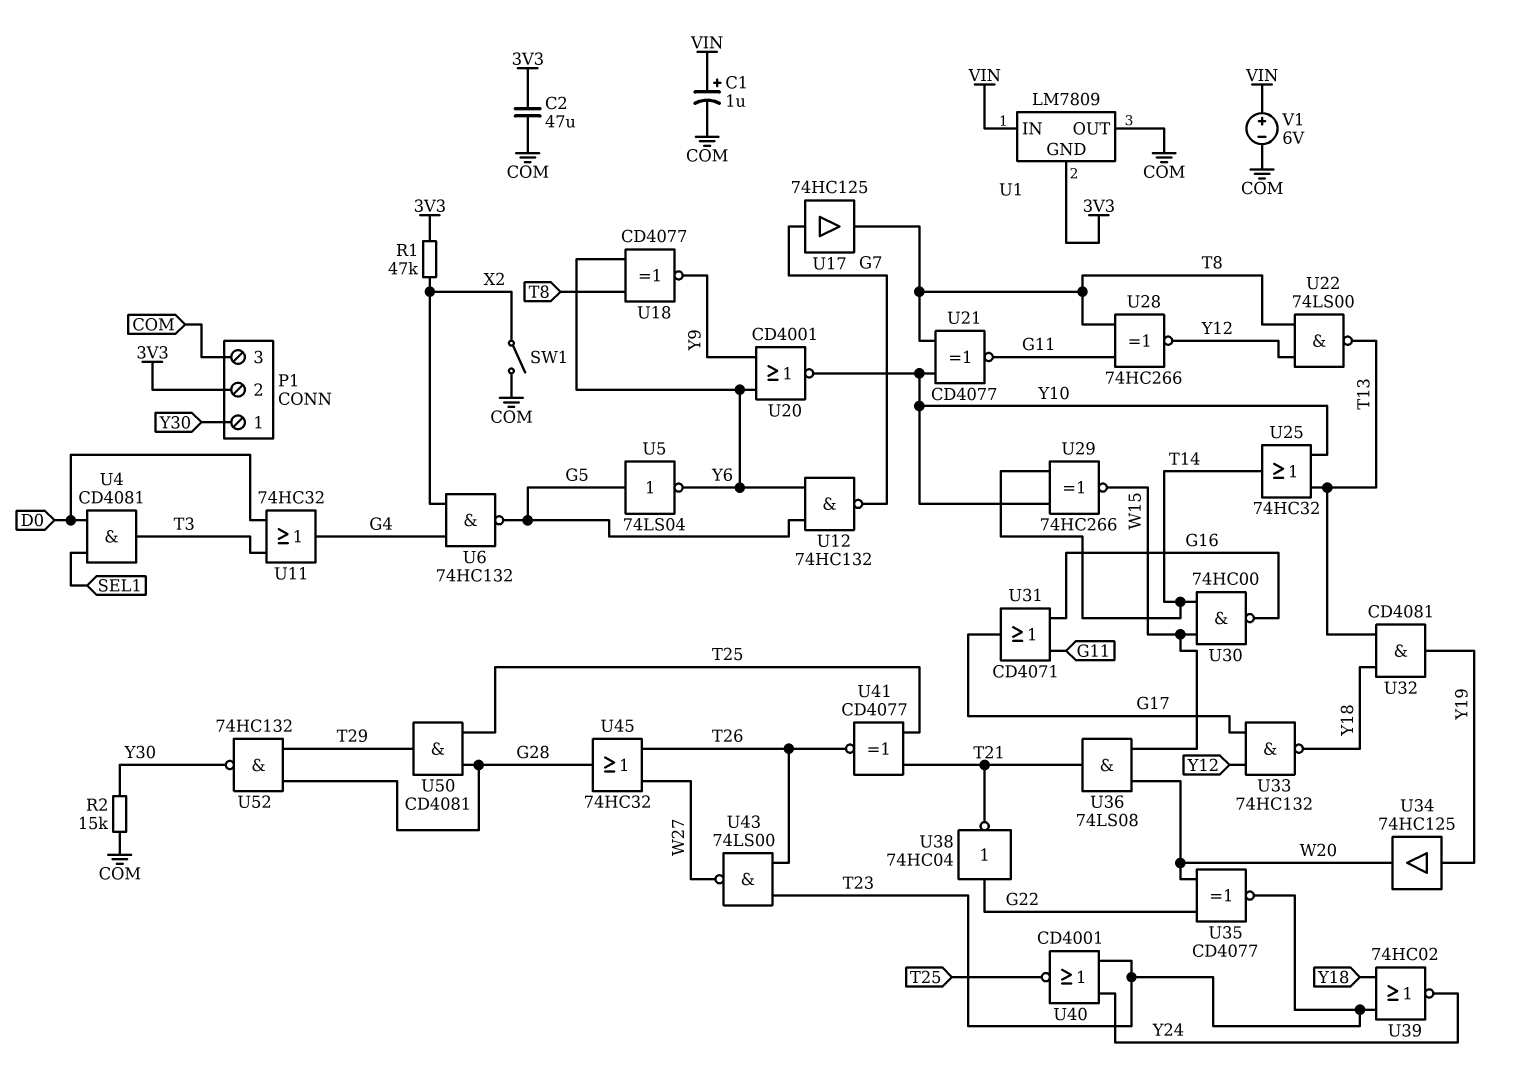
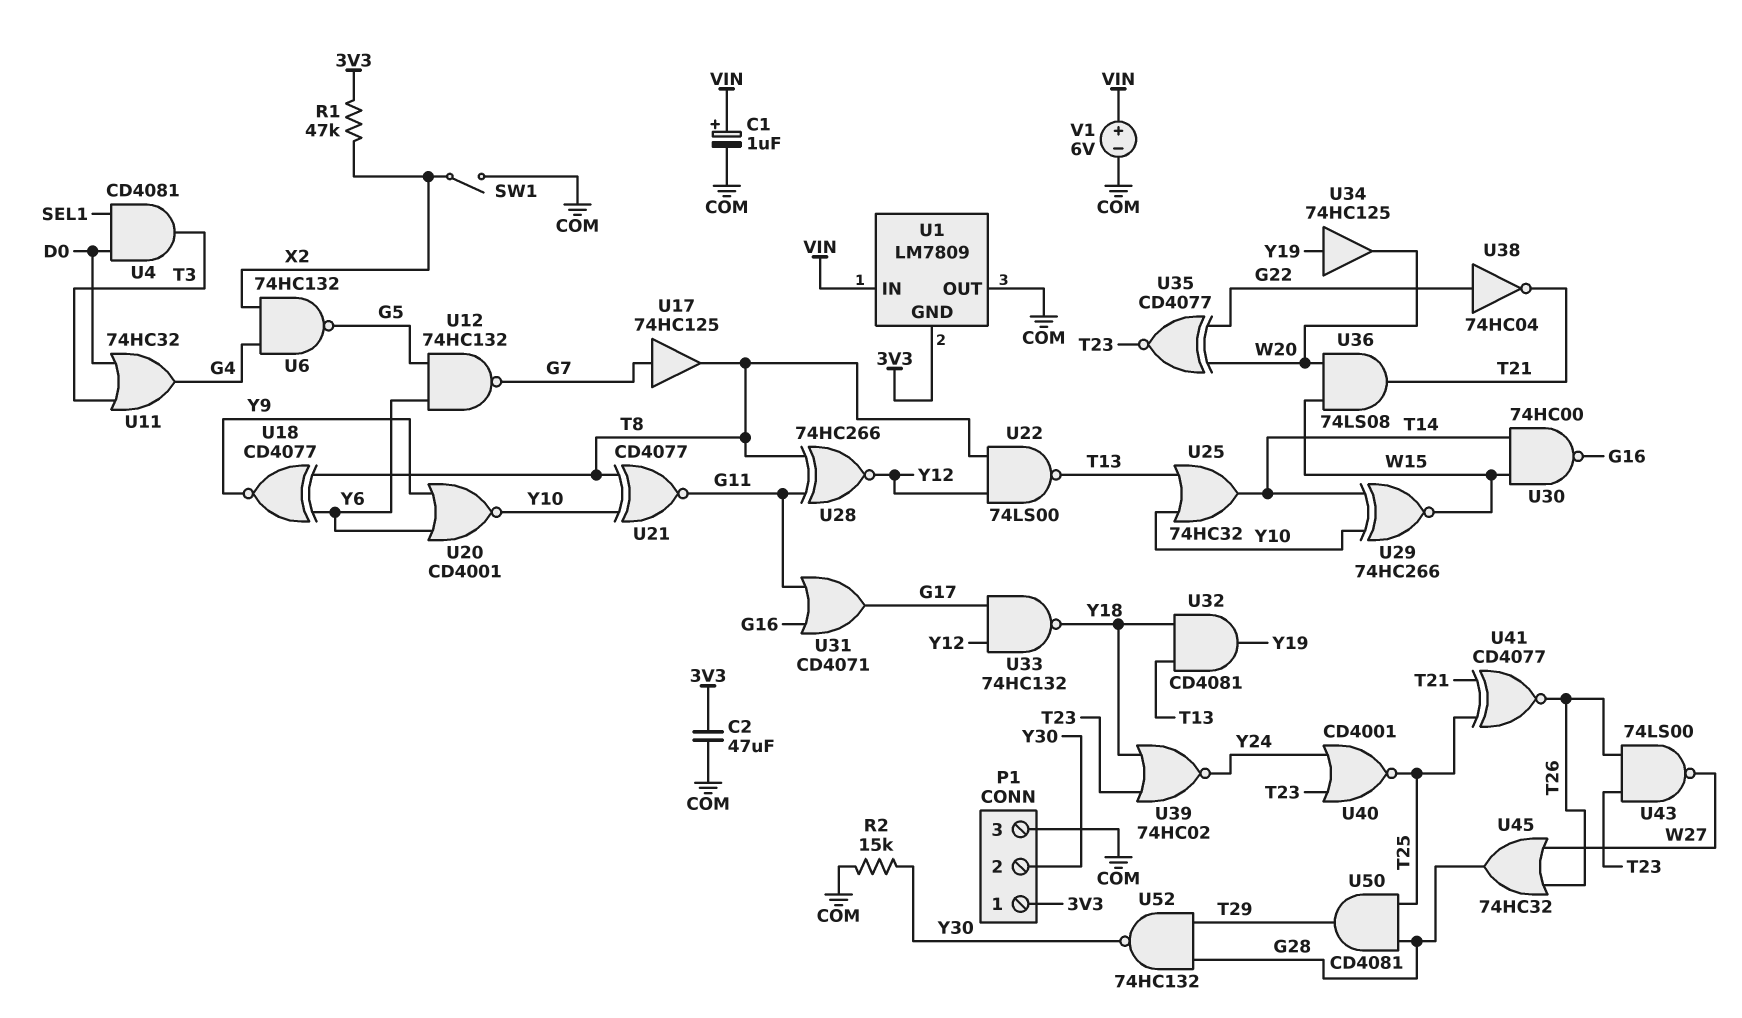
P1 pin 1: Y30 -> 3V3
P1 pin 2: 3V3 -> Y30
U5: NOT 74LS04 (in G5, out Y6) -> none

